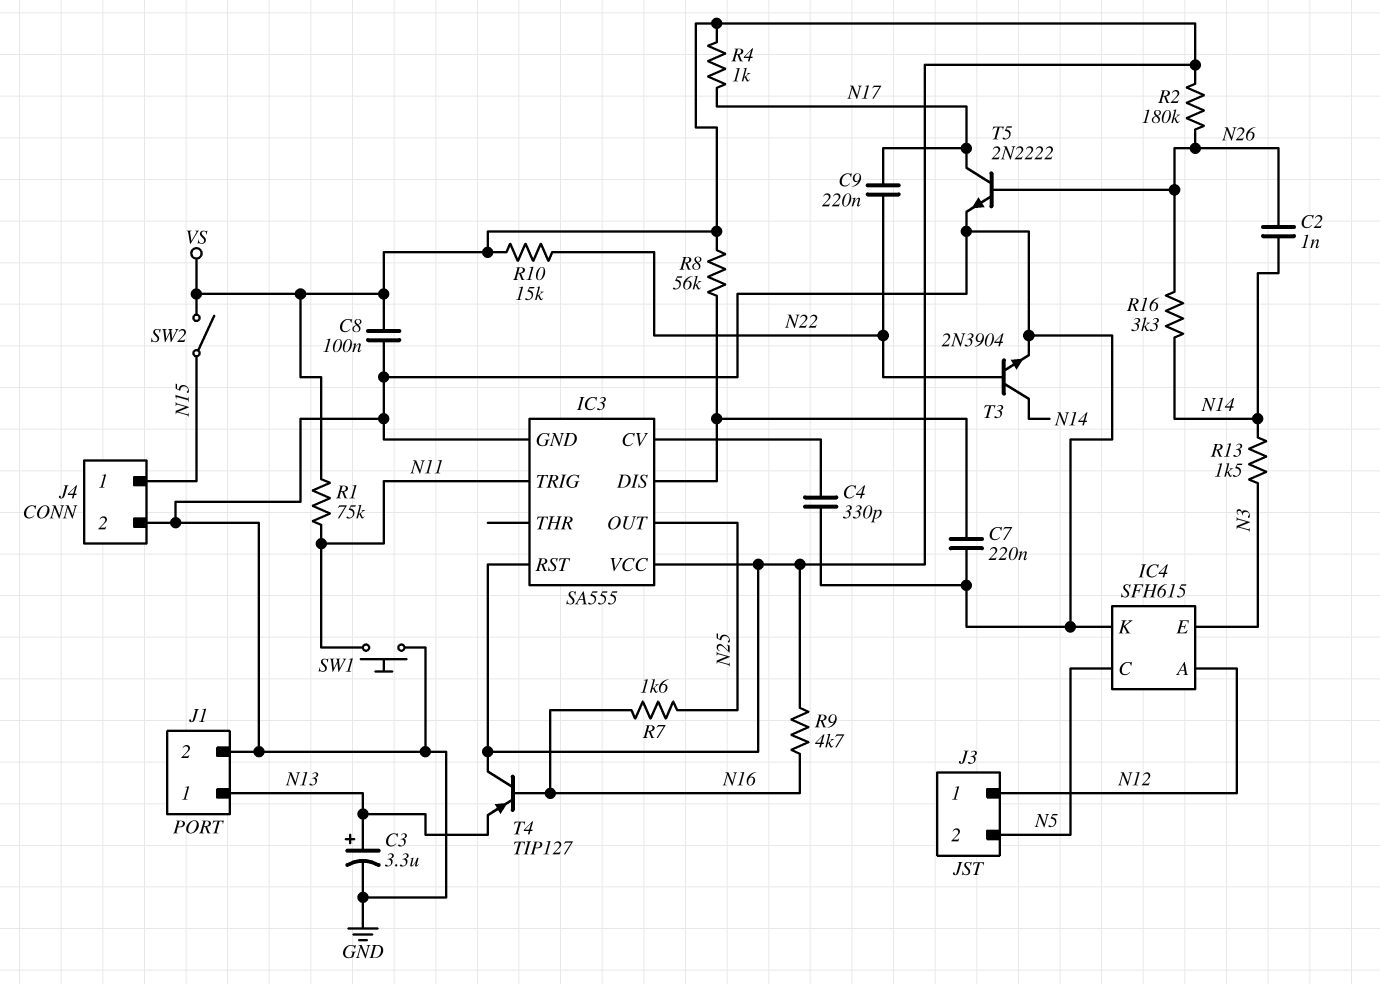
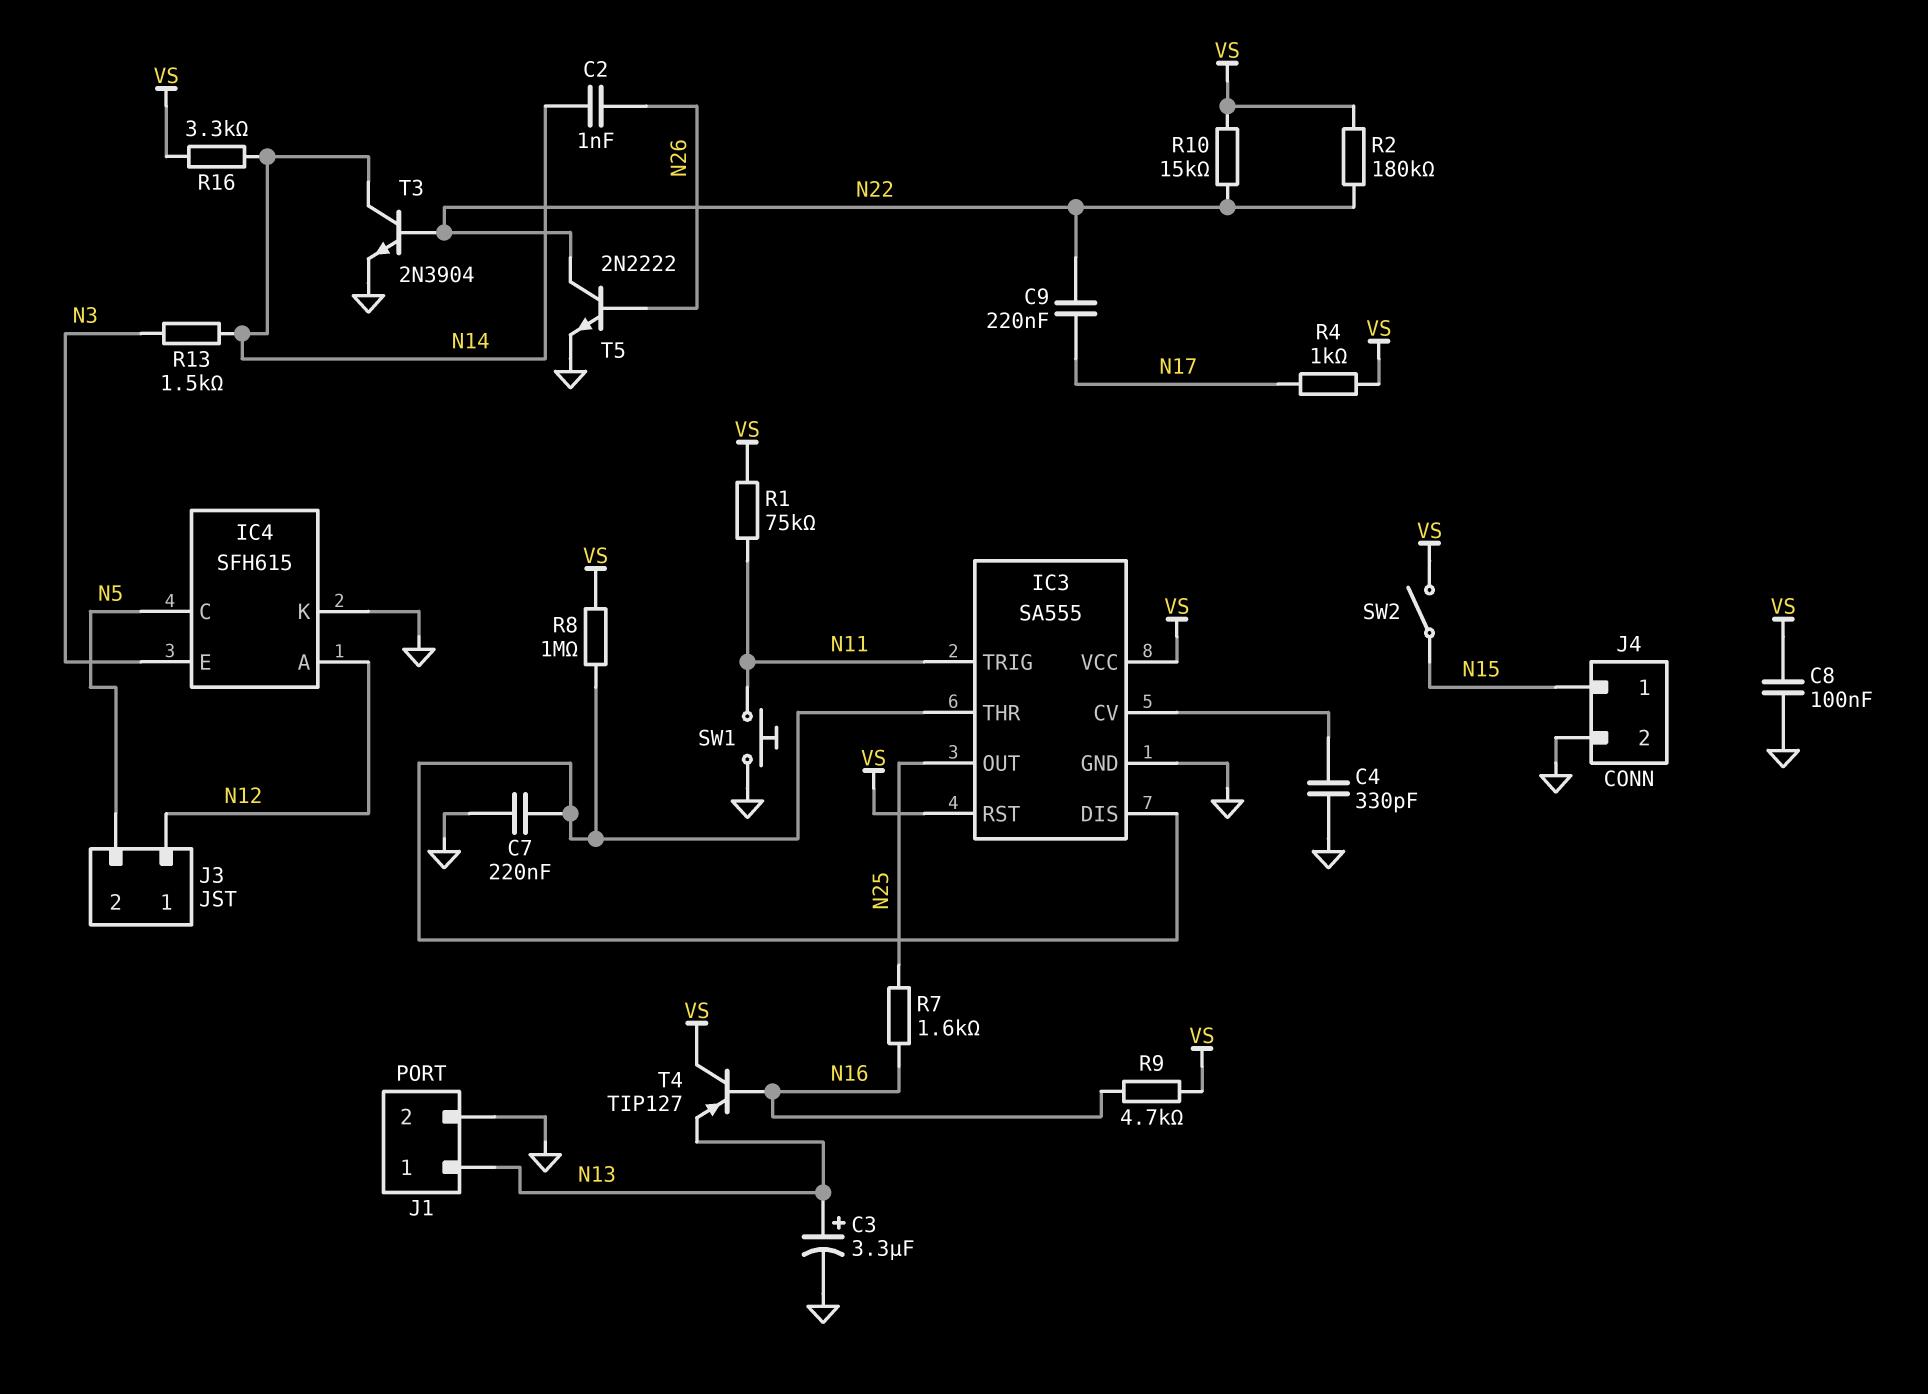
IC3 pin THR: none -> IC3/DIS
R2: 180k (N26, VS) -> 180k (N22, VS)
R8: 56k (IC3/DIS, VS) -> 1M (IC3/DIS, VS)
R16: 3.3k (N14, N26) -> 3.3k (N14, VS)
T5: NPN 2N2222 (B N26, C N17, E GND) -> NPN 2N2222 (B N26, C N22, E GND)

